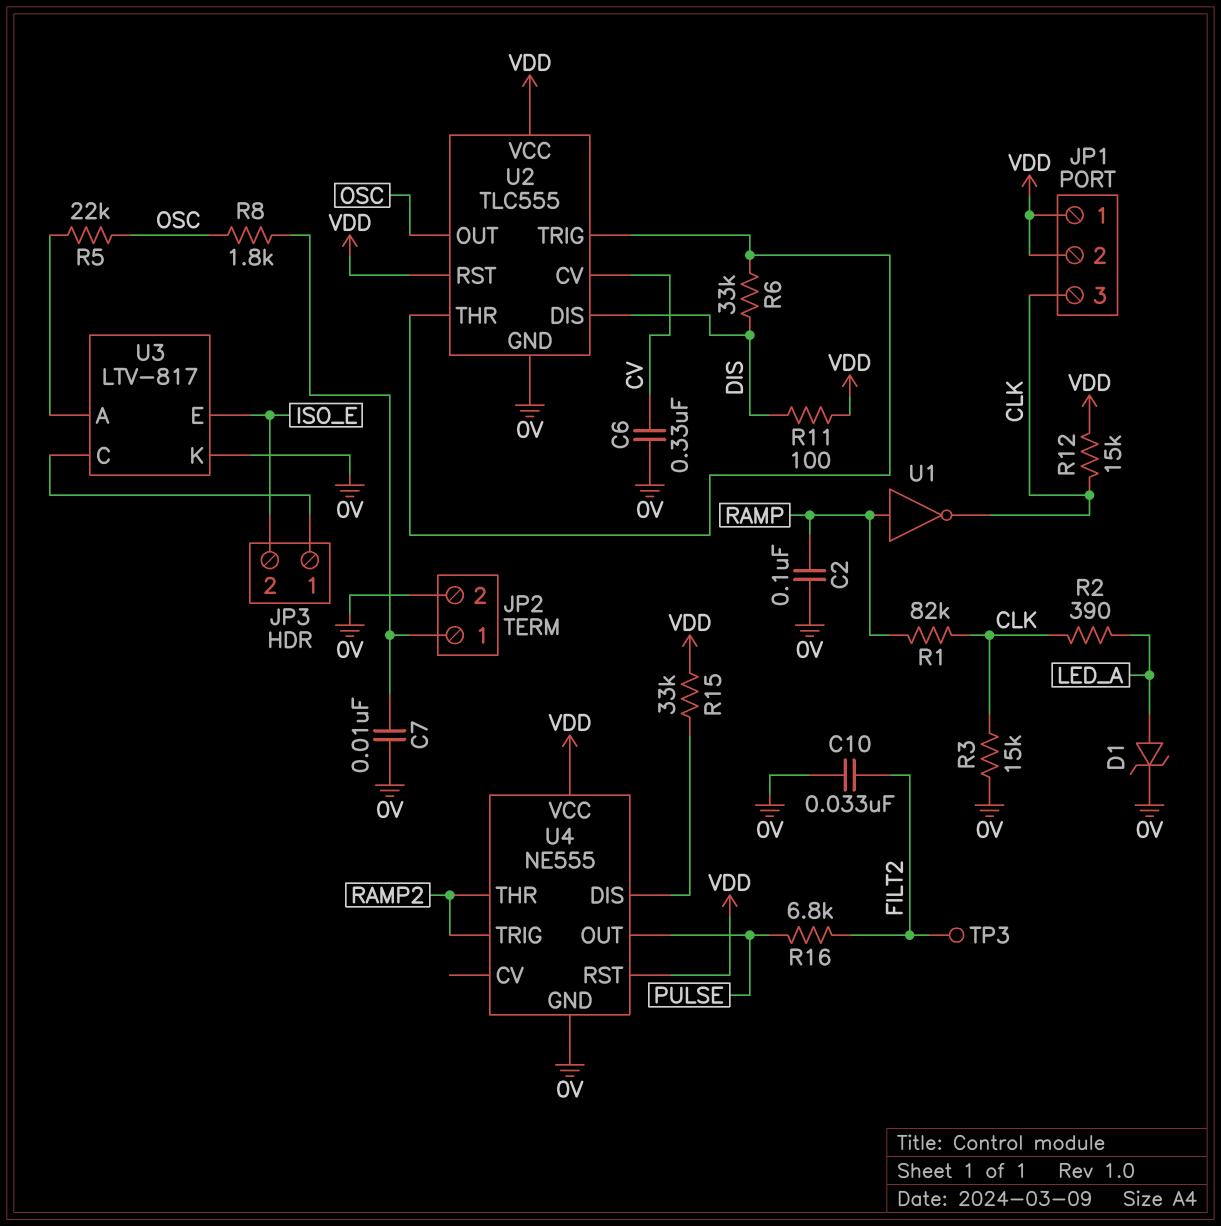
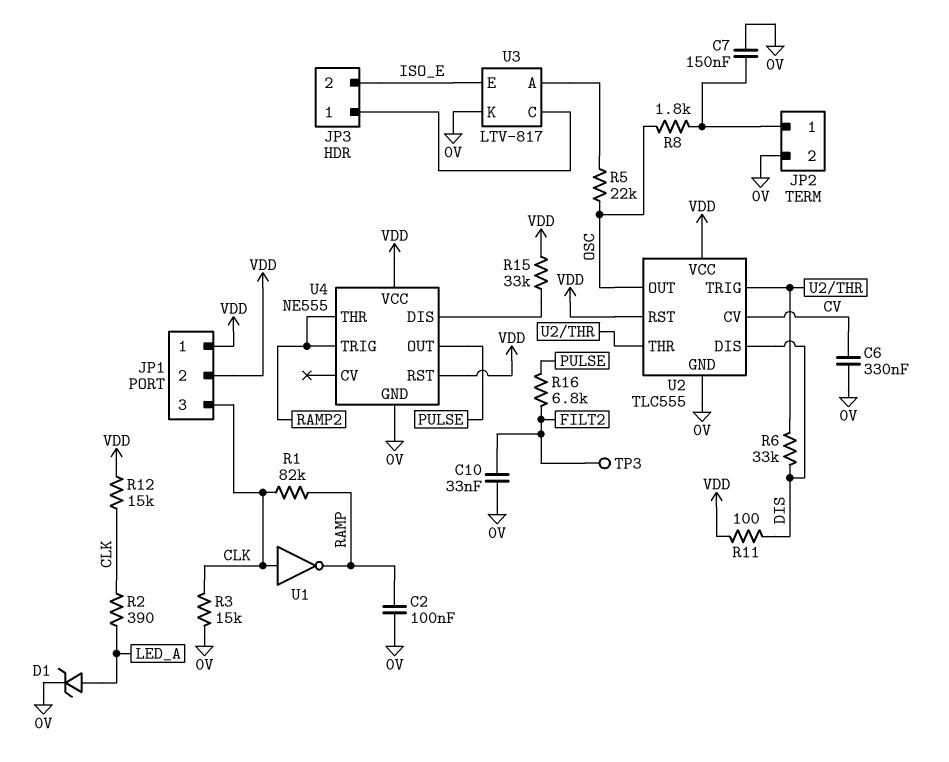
C7: 10nF (0V, JP2/1) -> 150nF (0V, JP2/1)
U1: NOT (in RAMP, out CLK) -> NOT (in CLK, out RAMP)

